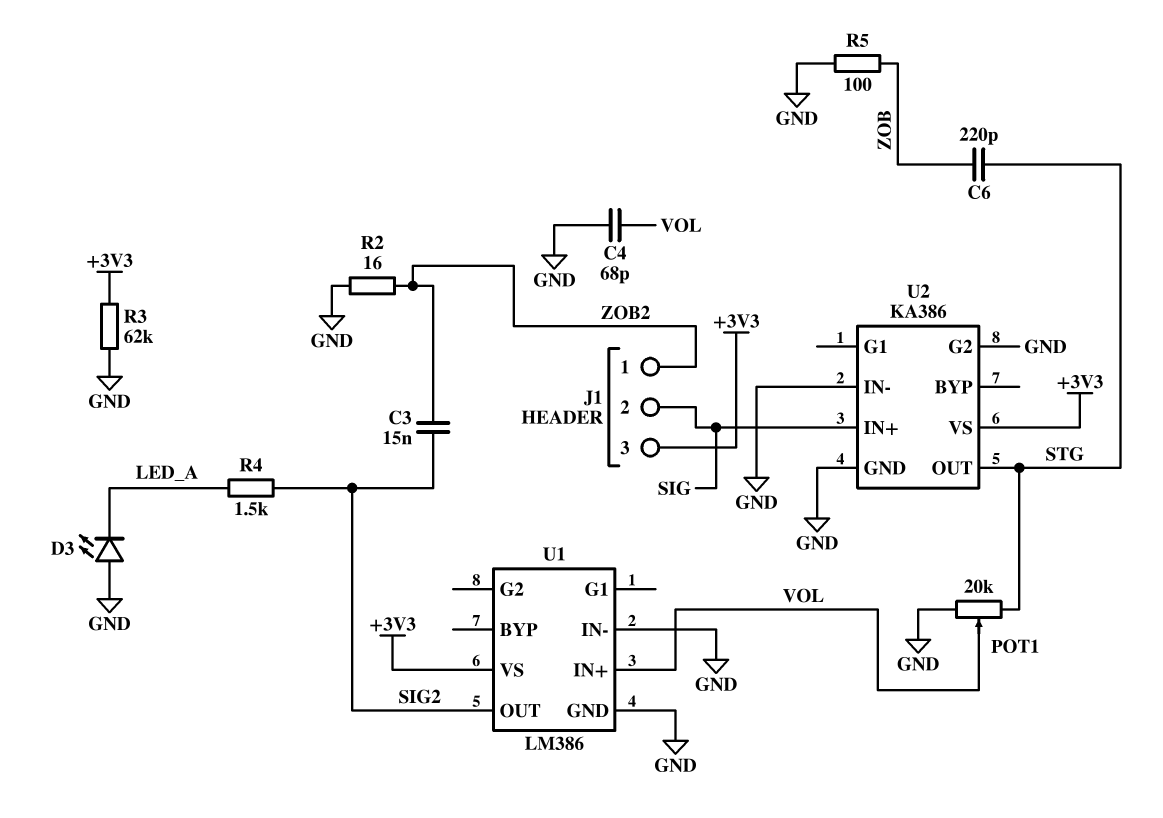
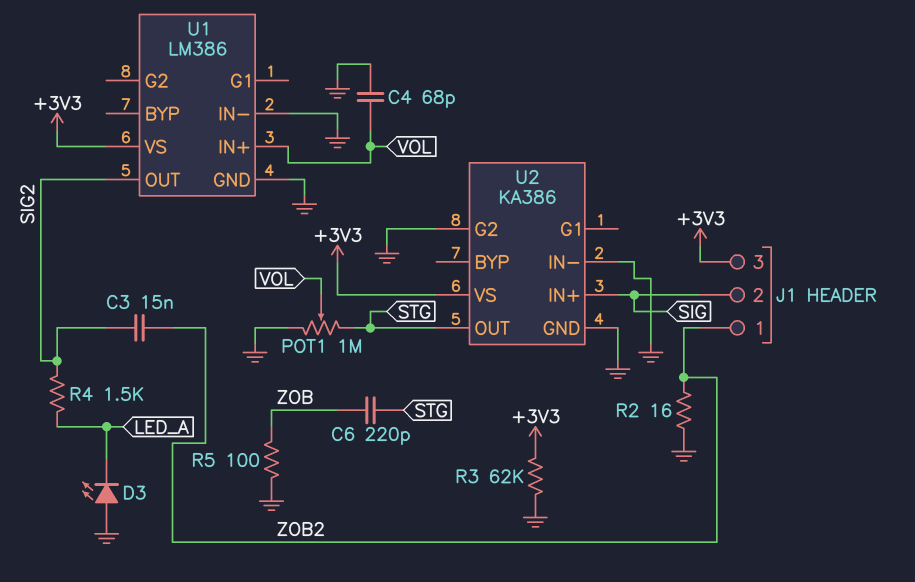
POT1: 20k (GND, STG, wiper VOL) -> 1M (GND, STG, wiper VOL)

